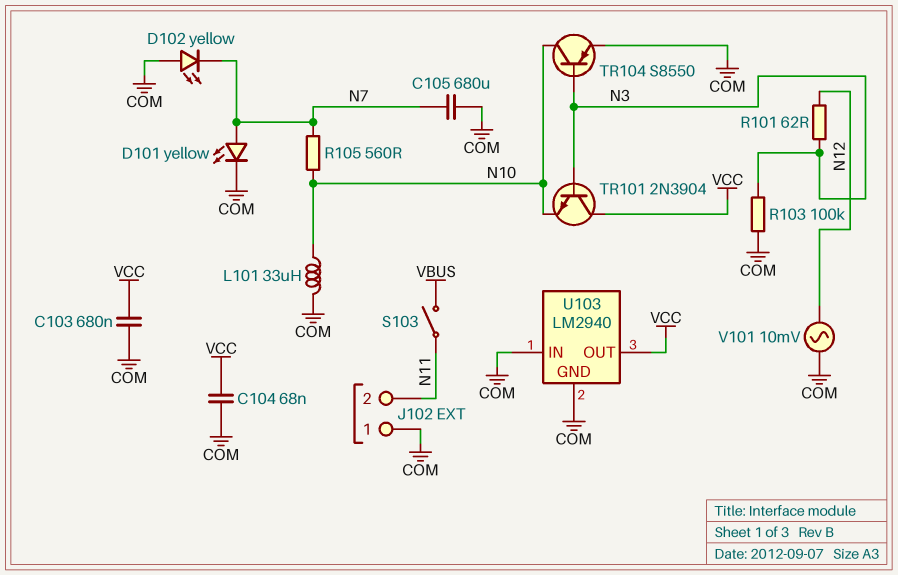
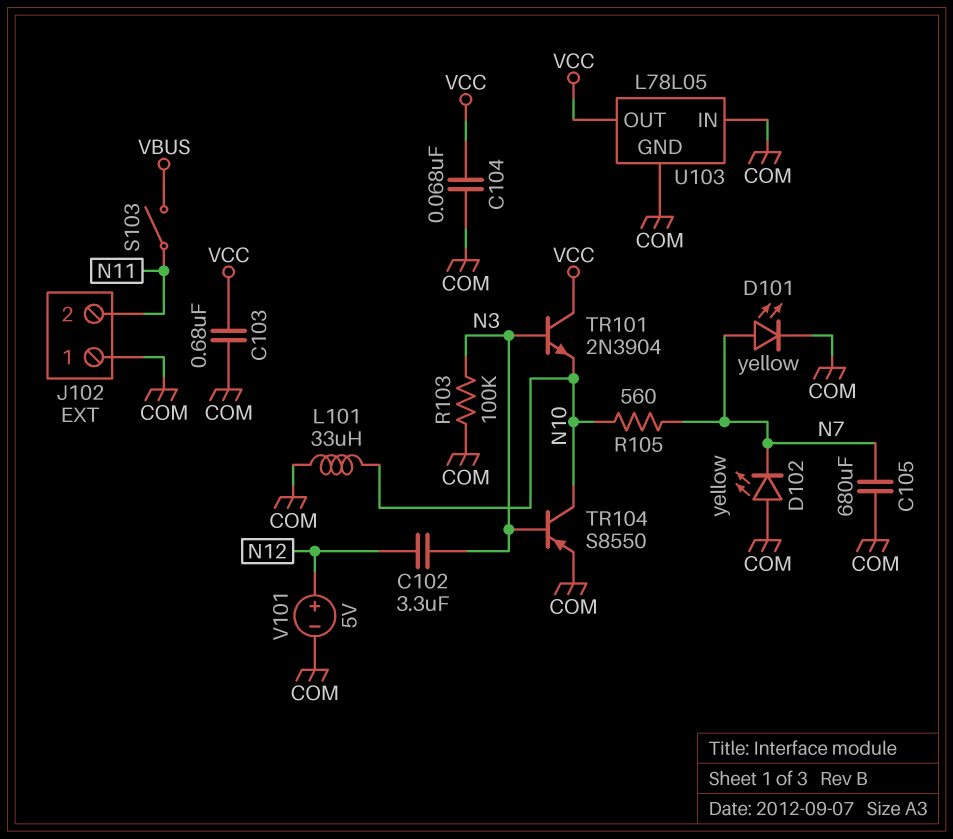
C102: none -> 3.3uF (N3, N12)
R101: 62 (N3, N12) -> none
U103: LM2940 -> L78L05
V101: AC 10mV (COM, N12) -> 5V (plus N12, minus COM)

